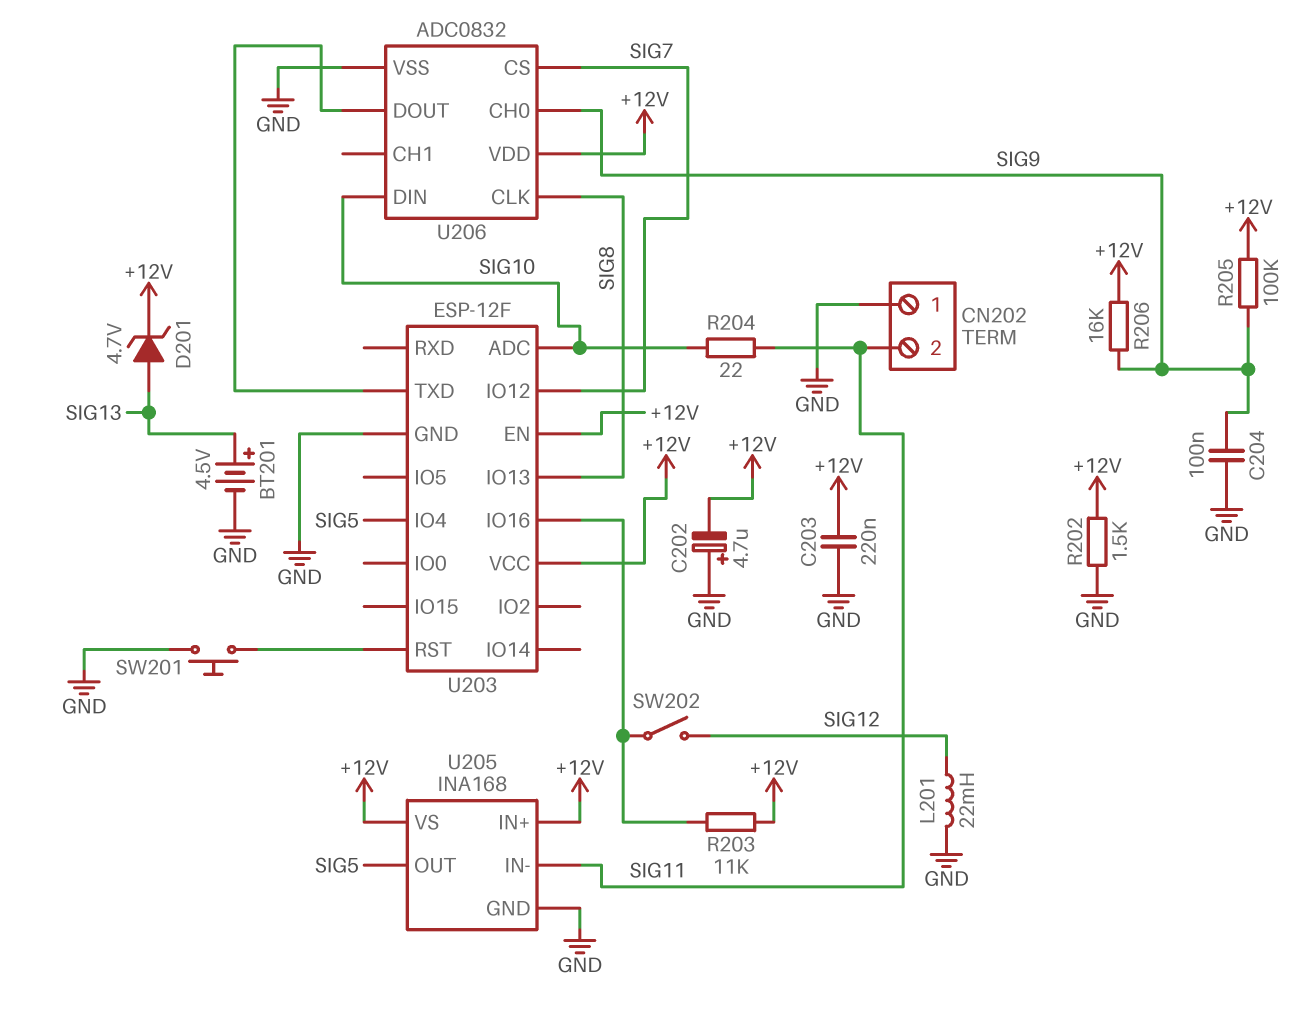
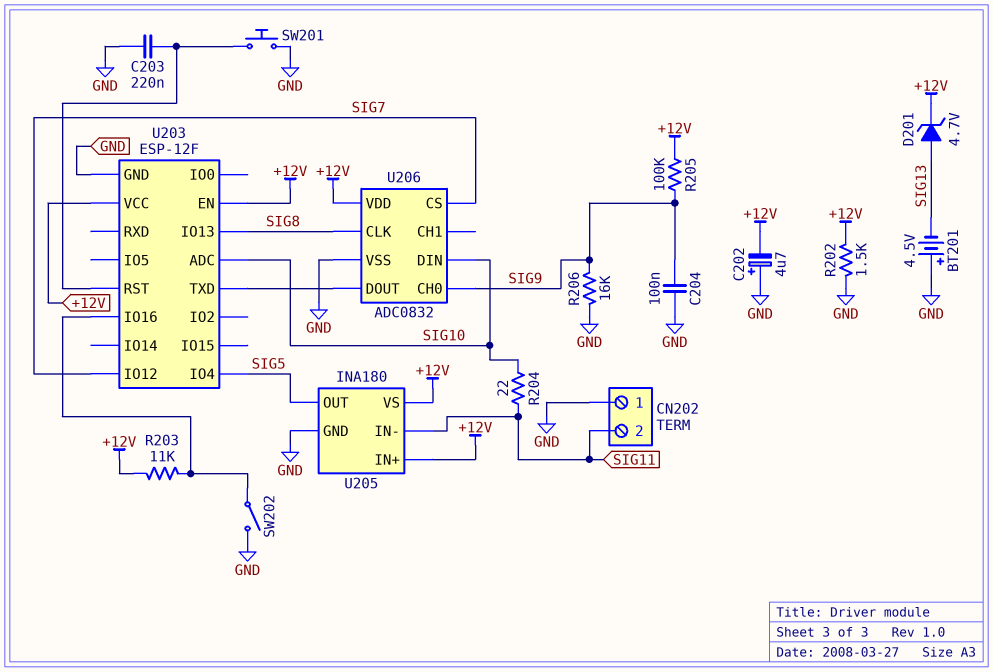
BT201: 4.5V (plus SIG13, minus GND) -> 4.5V (plus GND, minus SIG13)
C203: 220nF (+12V, GND) -> 220nF (GND, U203/RST)
L201: 22mH (GND, SIG12) -> none
R206: 16k (+12V, SIG9) -> 16k (GND, SIG9)
SW202: switch (SIG12, U203/IO16) -> switch (GND, U203/IO16)
U205: INA168 -> INA180

